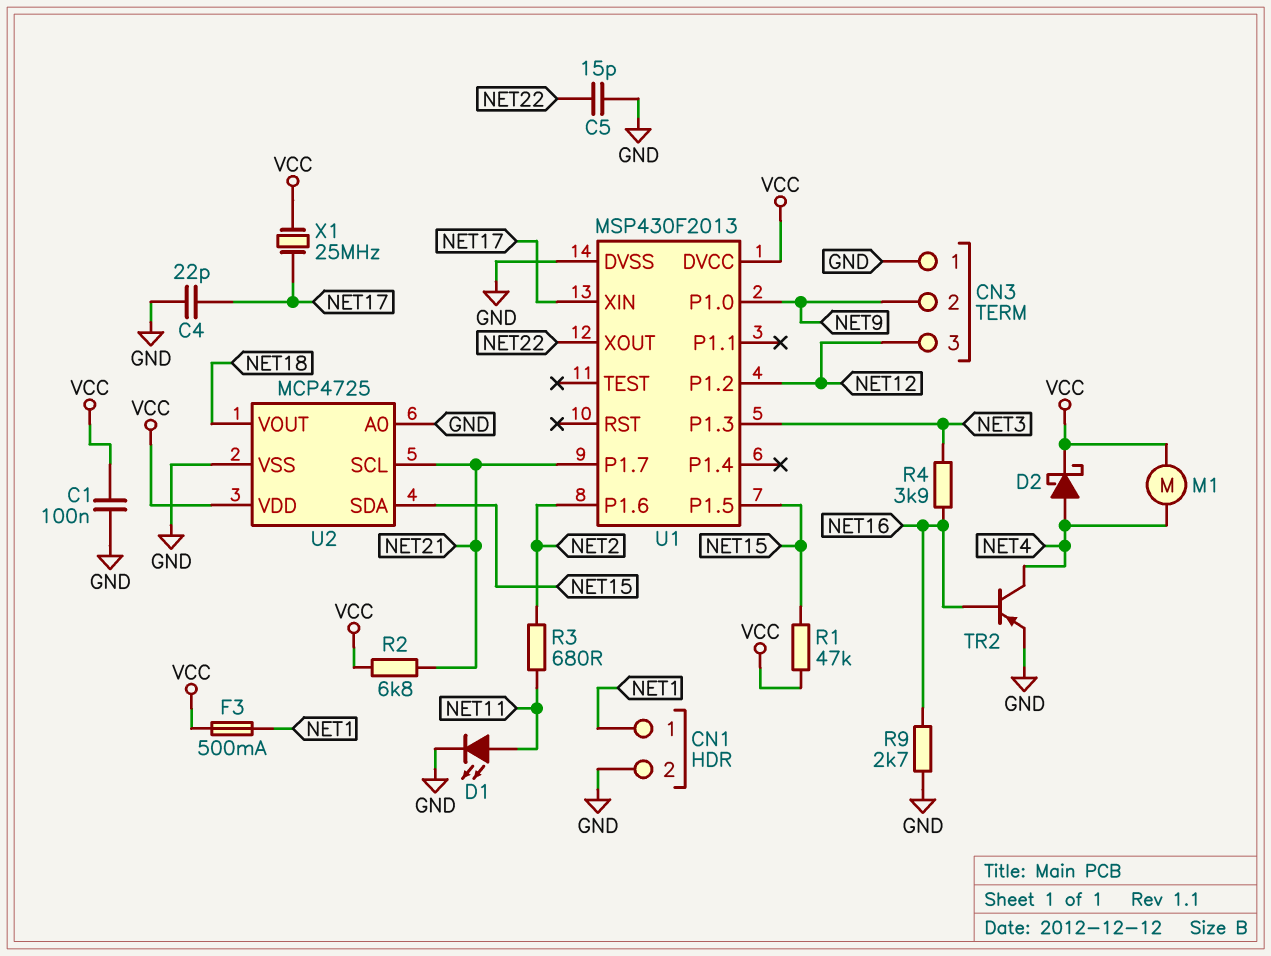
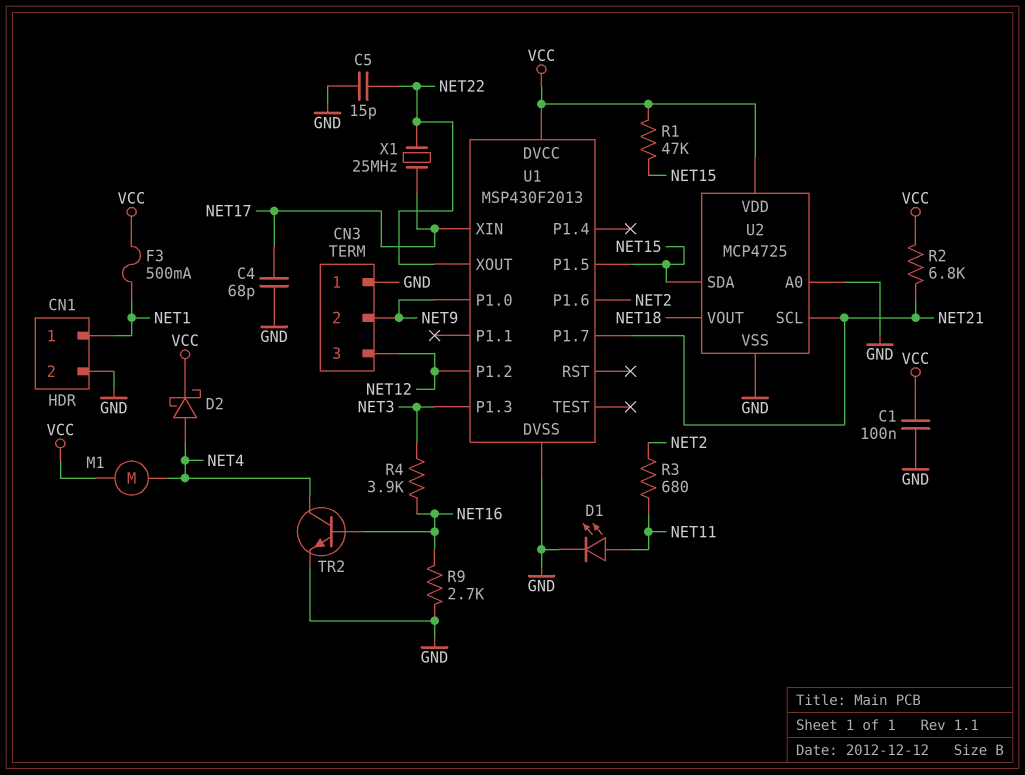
C4: 22pF (GND, NET17) -> 68pF (GND, NET17)
TR2: PNP (B NET16, C NET4, E GND) -> NPN (B NET16, C NET4, E GND)
X1: 25MHz (NET17, VCC) -> 25MHz (NET17, NET22)

